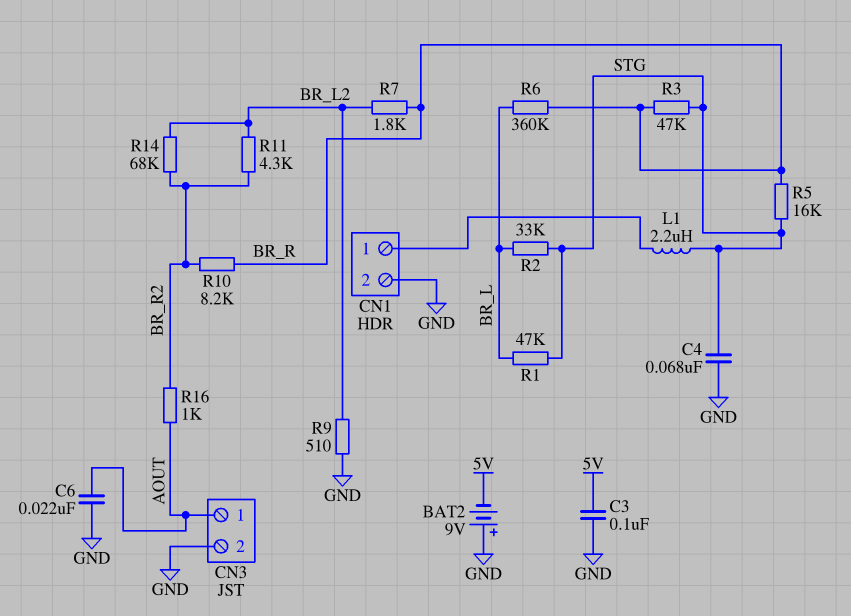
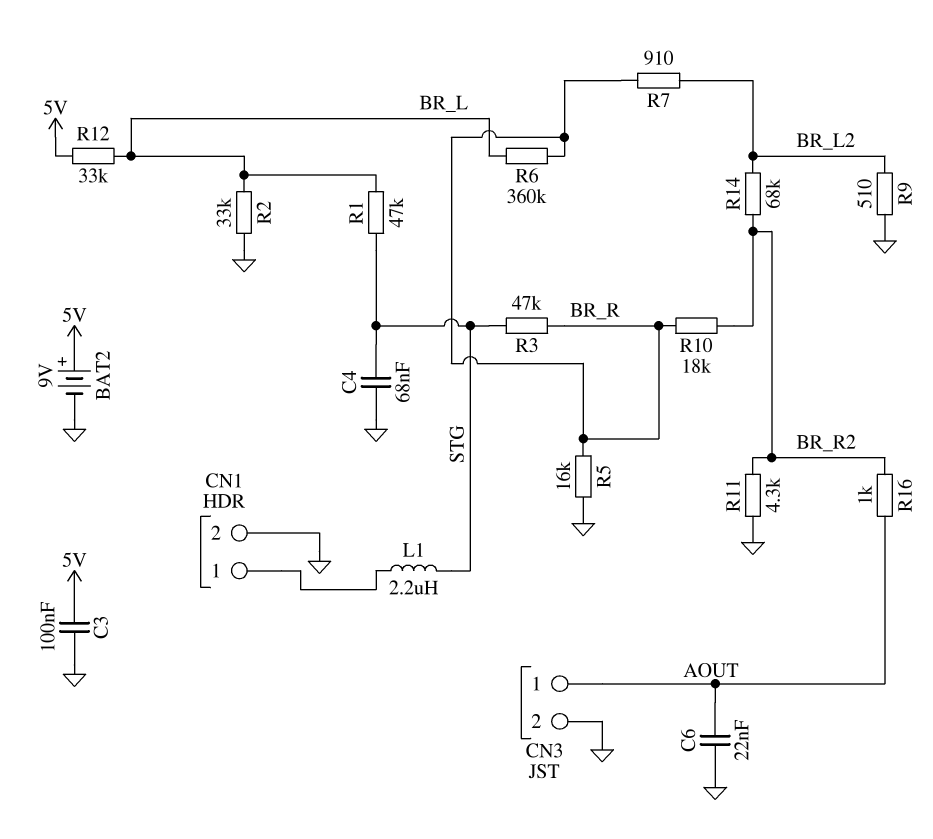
BAT2: 9V (plus GND, minus 5V) -> 9V (plus 5V, minus GND)
R2: 33k (BR_L, STG) -> 33k (BR_L, GND)
R5: 16k (BR_R, STG) -> 16k (BR_R, GND)
R7: 1.8k (BR_L2, BR_R) -> 910 (BR_L2, BR_R)
R10: 8.2k (BR_R, BR_R2) -> 18k (BR_R, BR_R2)
R11: 4.3k (BR_L2, BR_R2) -> 4.3k (BR_R2, GND)
R12: none -> 33k (5V, BR_L)

